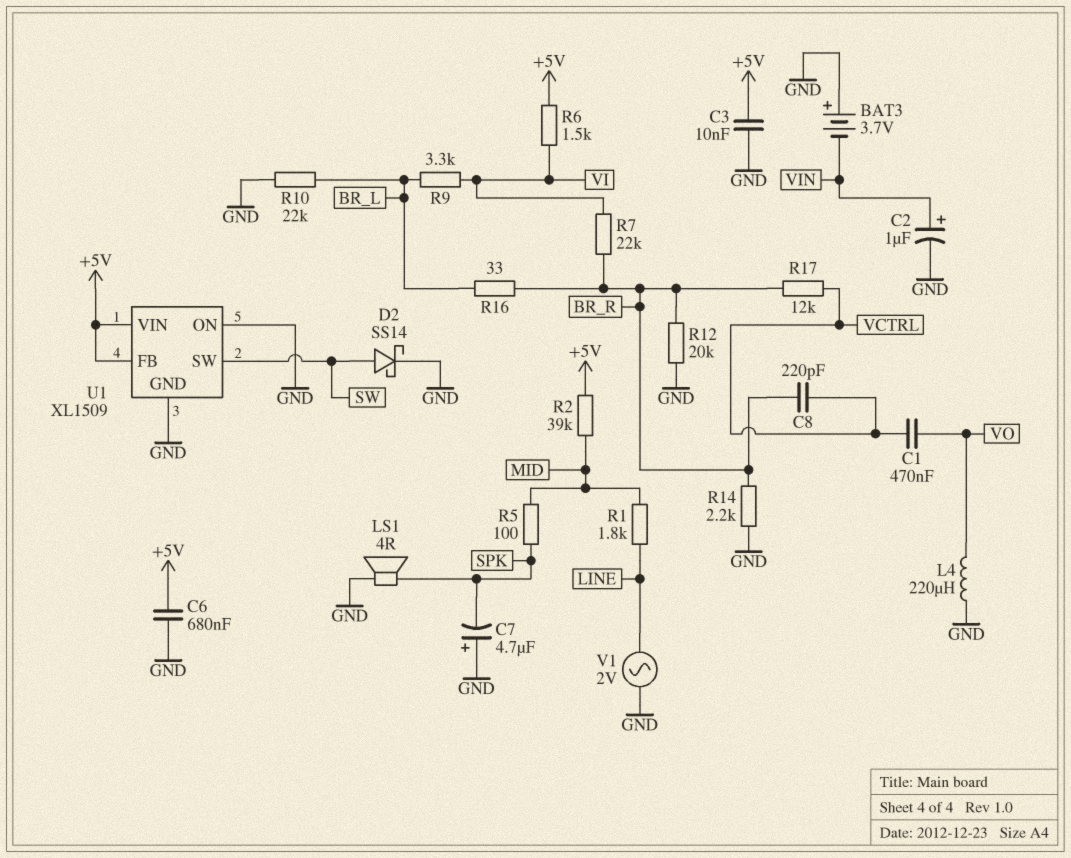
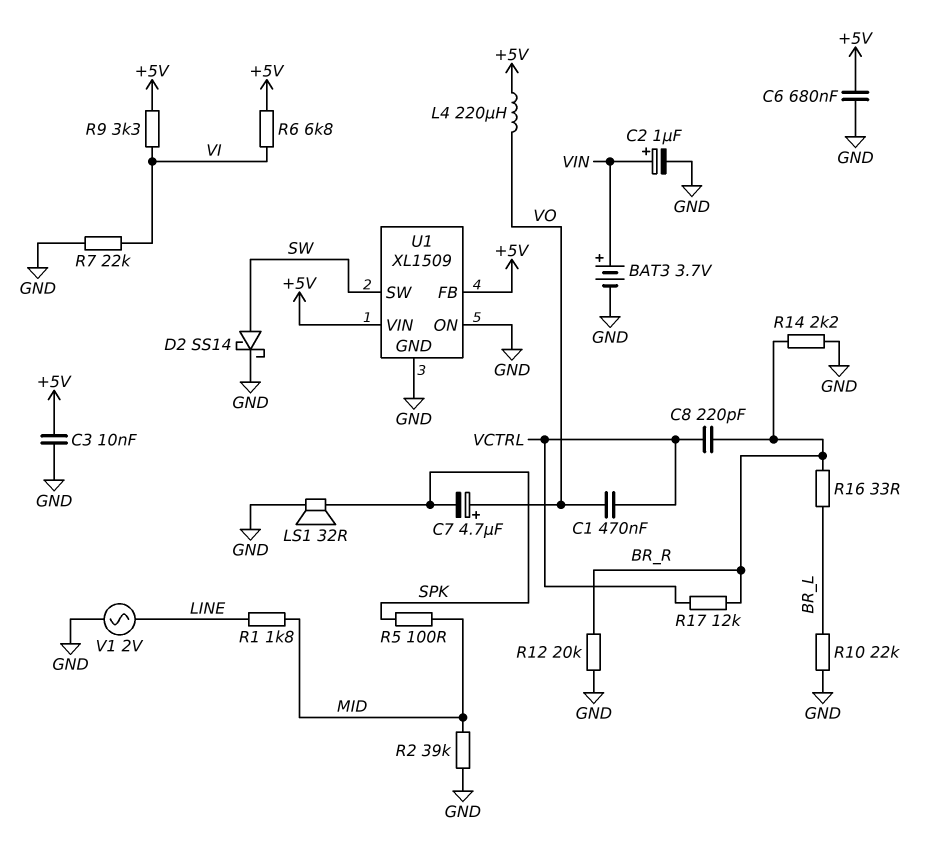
BAT3: 3.7V (plus GND, minus VIN) -> 3.7V (plus VIN, minus GND)
C7: 4.7uF (plus GND, minus SPK) -> 4.7uF (plus VO, minus SPK)
L4: 220uH (GND, VO) -> 220uH (+5V, VO)
LS1: speaker 4R (GND, SPK) -> speaker 32R (GND, SPK)
R2: 39k (+5V, MID) -> 39k (GND, MID)
R6: 1.5k (+5V, VI) -> 6.8k (+5V, VI)
R7: 22k (BR_R, VI) -> 22k (GND, VI)
R9: 3.3k (BR_L, VI) -> 3.3k (+5V, VI)

